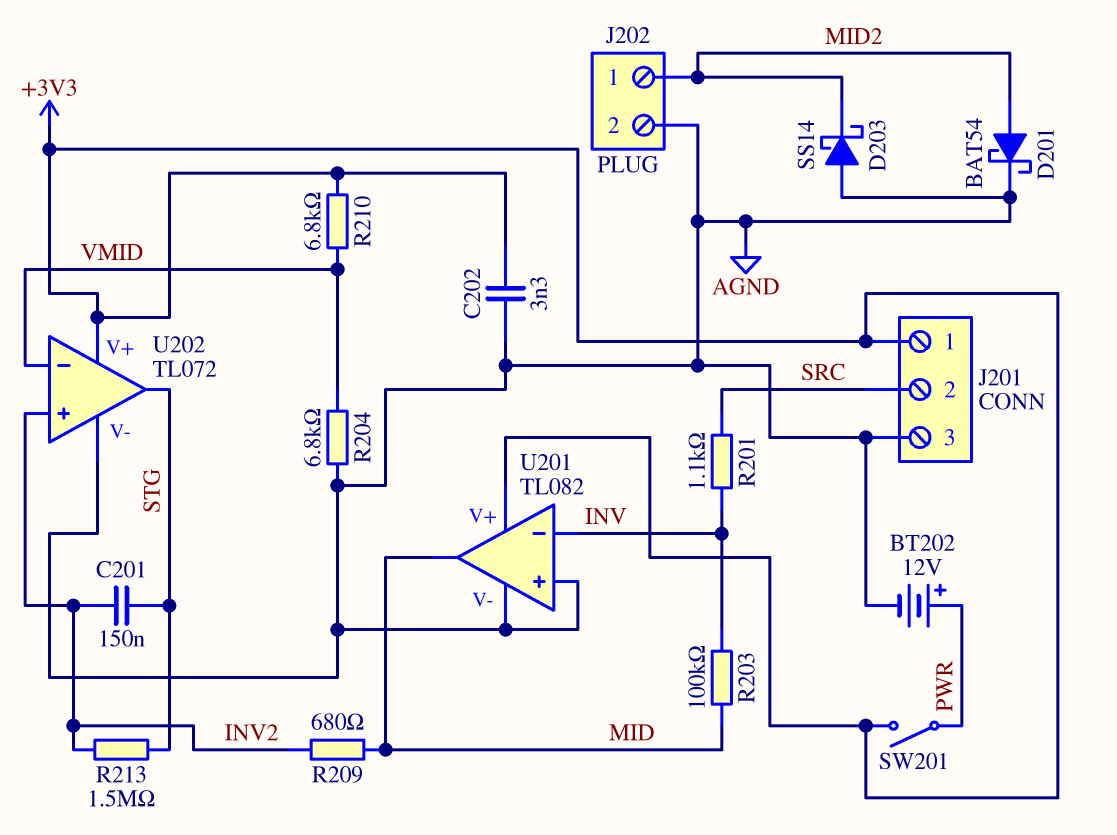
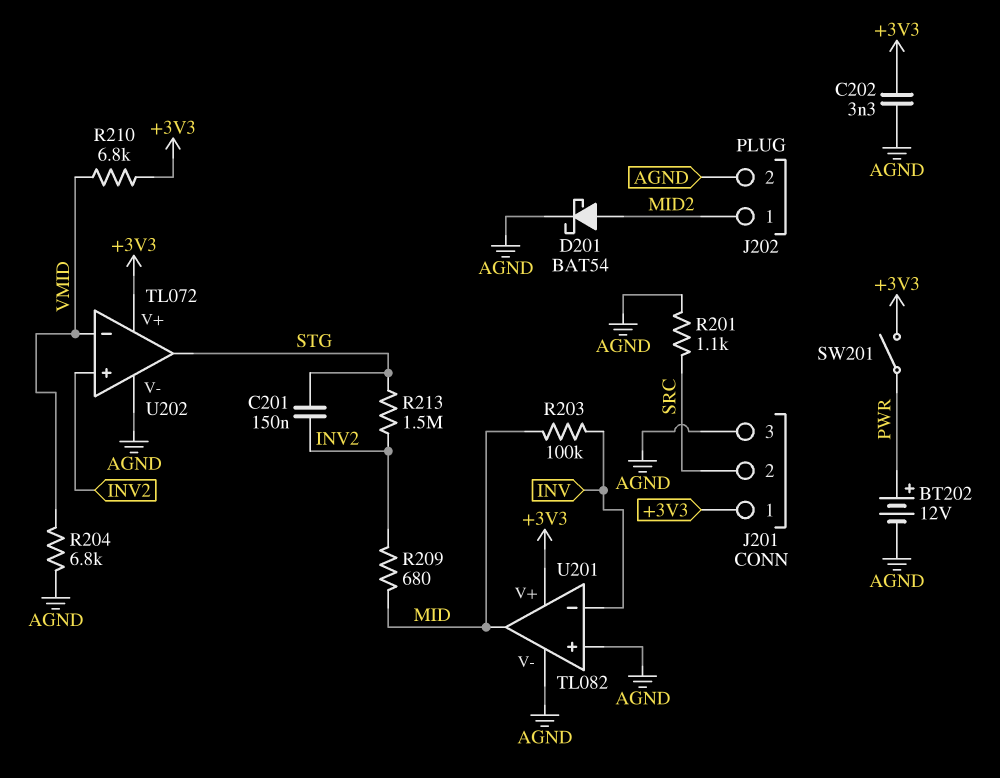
D203: schottky SS14 (A AGND, K MID2) -> none
R201: 1.1k (INV, SRC) -> 1.1k (AGND, SRC)

